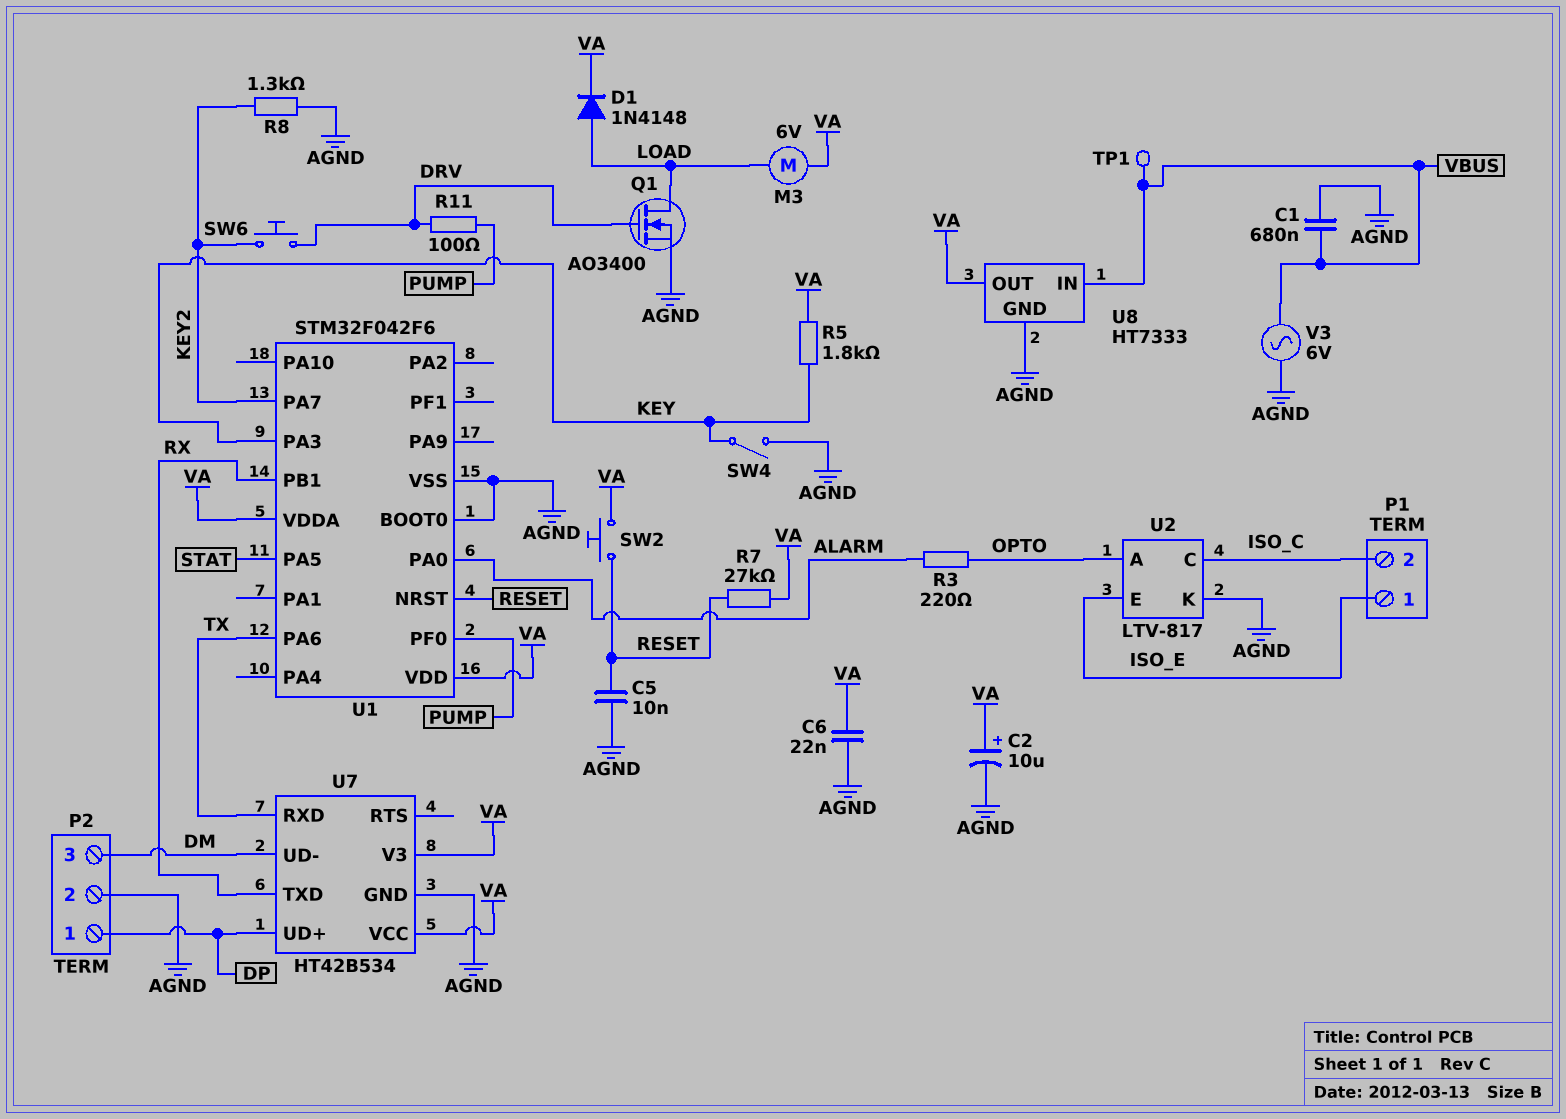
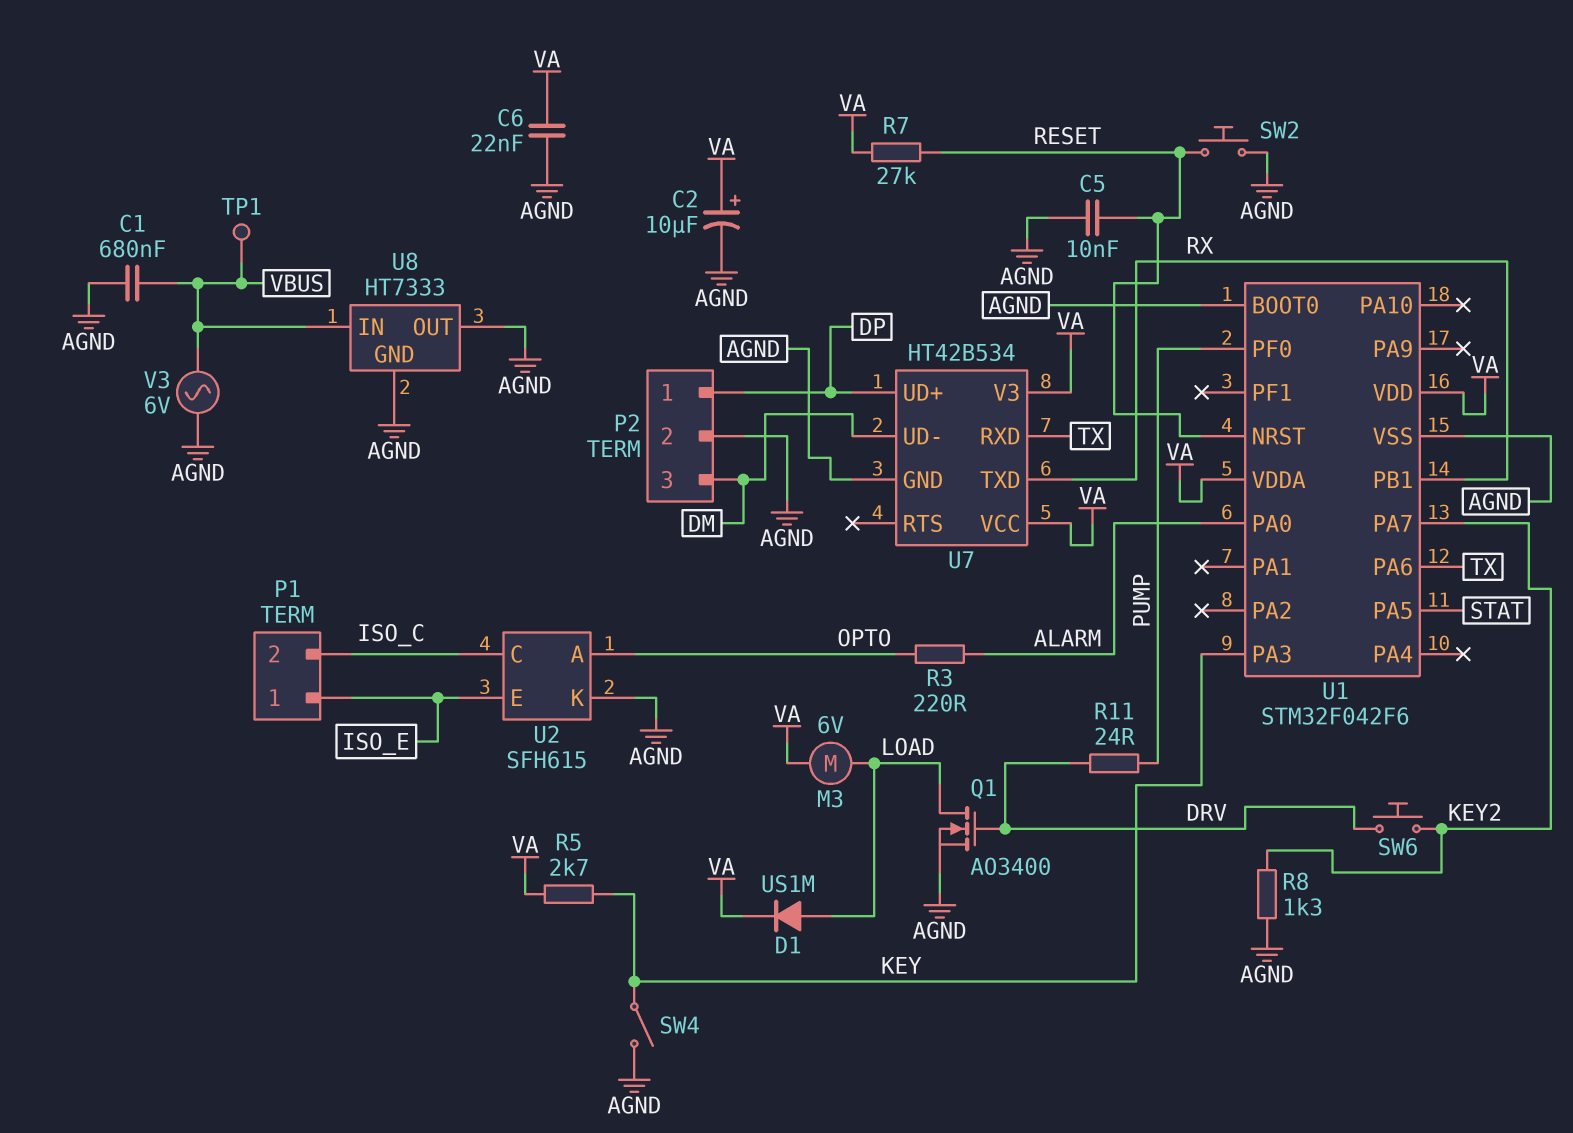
D1: diode 1N4148 (A LOAD, K VA) -> diode US1M (A LOAD, K VA)
R5: 1.8k (KEY, VA) -> 2.7k (KEY, VA)
R11: 100 (DRV, PUMP) -> 24 (DRV, PUMP)
SW2: button (RESET, VA) -> button (AGND, RESET)
U2: LTV-817 -> SFH615
U8 pin OUT: VA -> AGND

